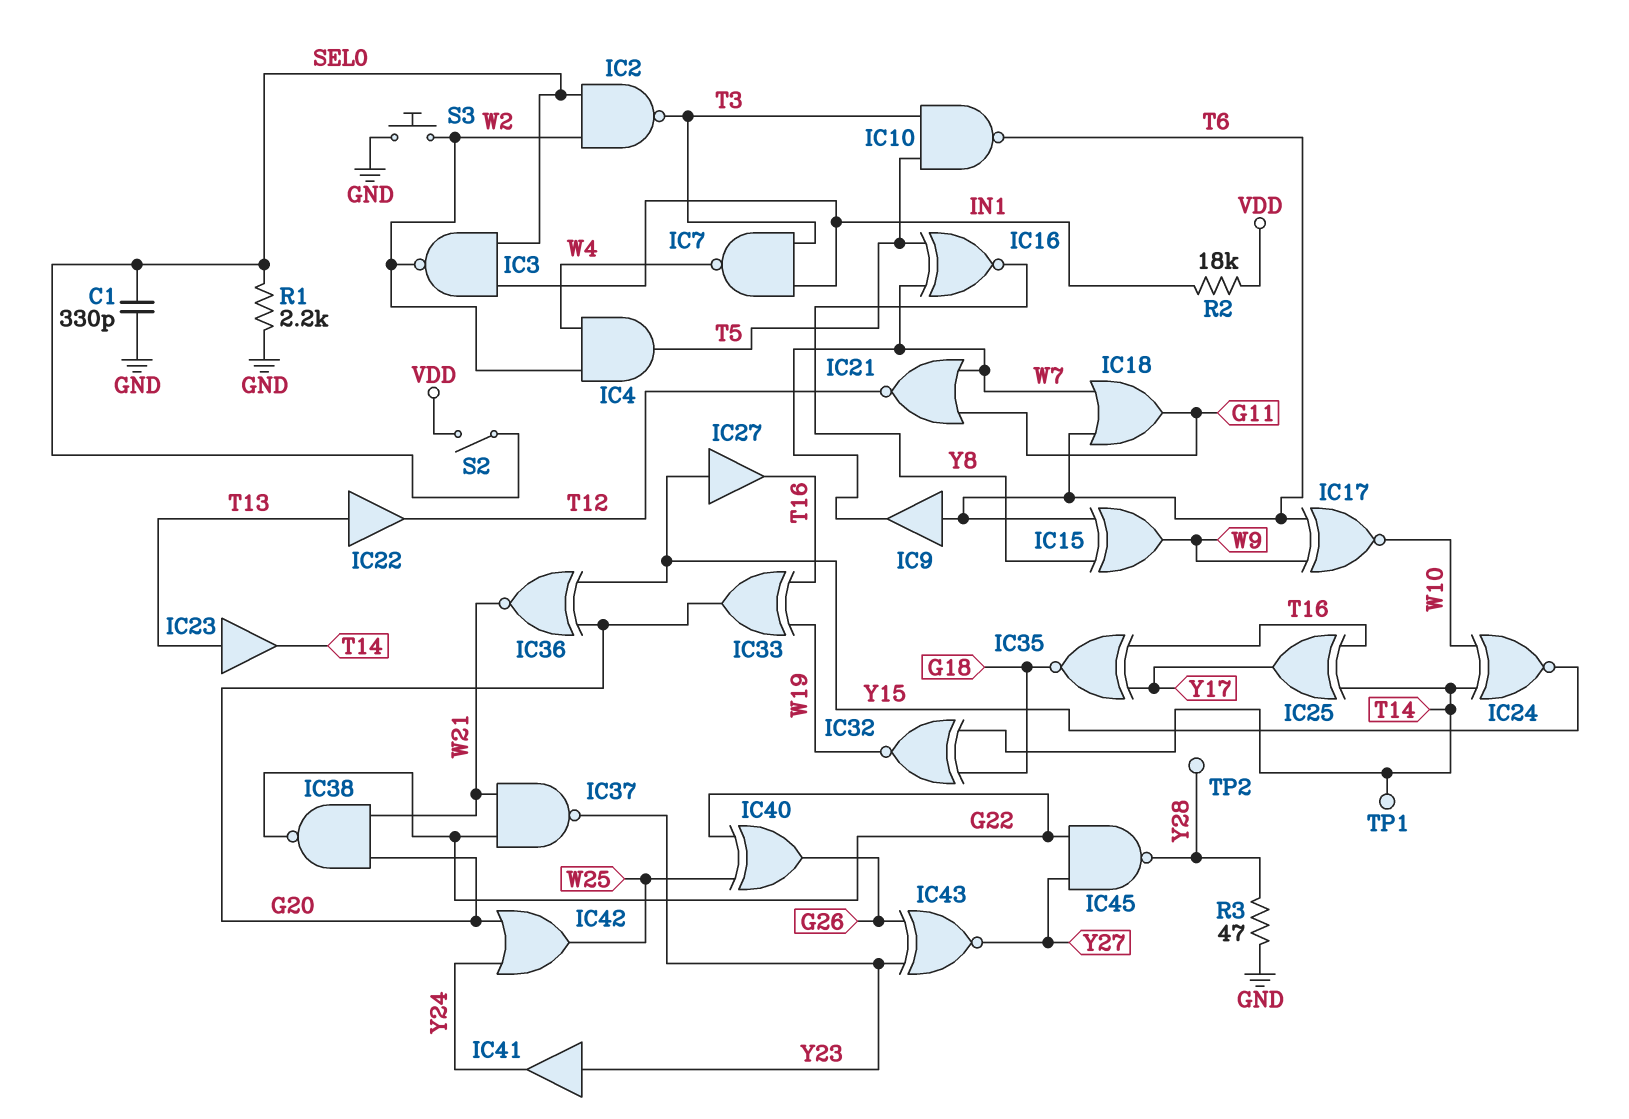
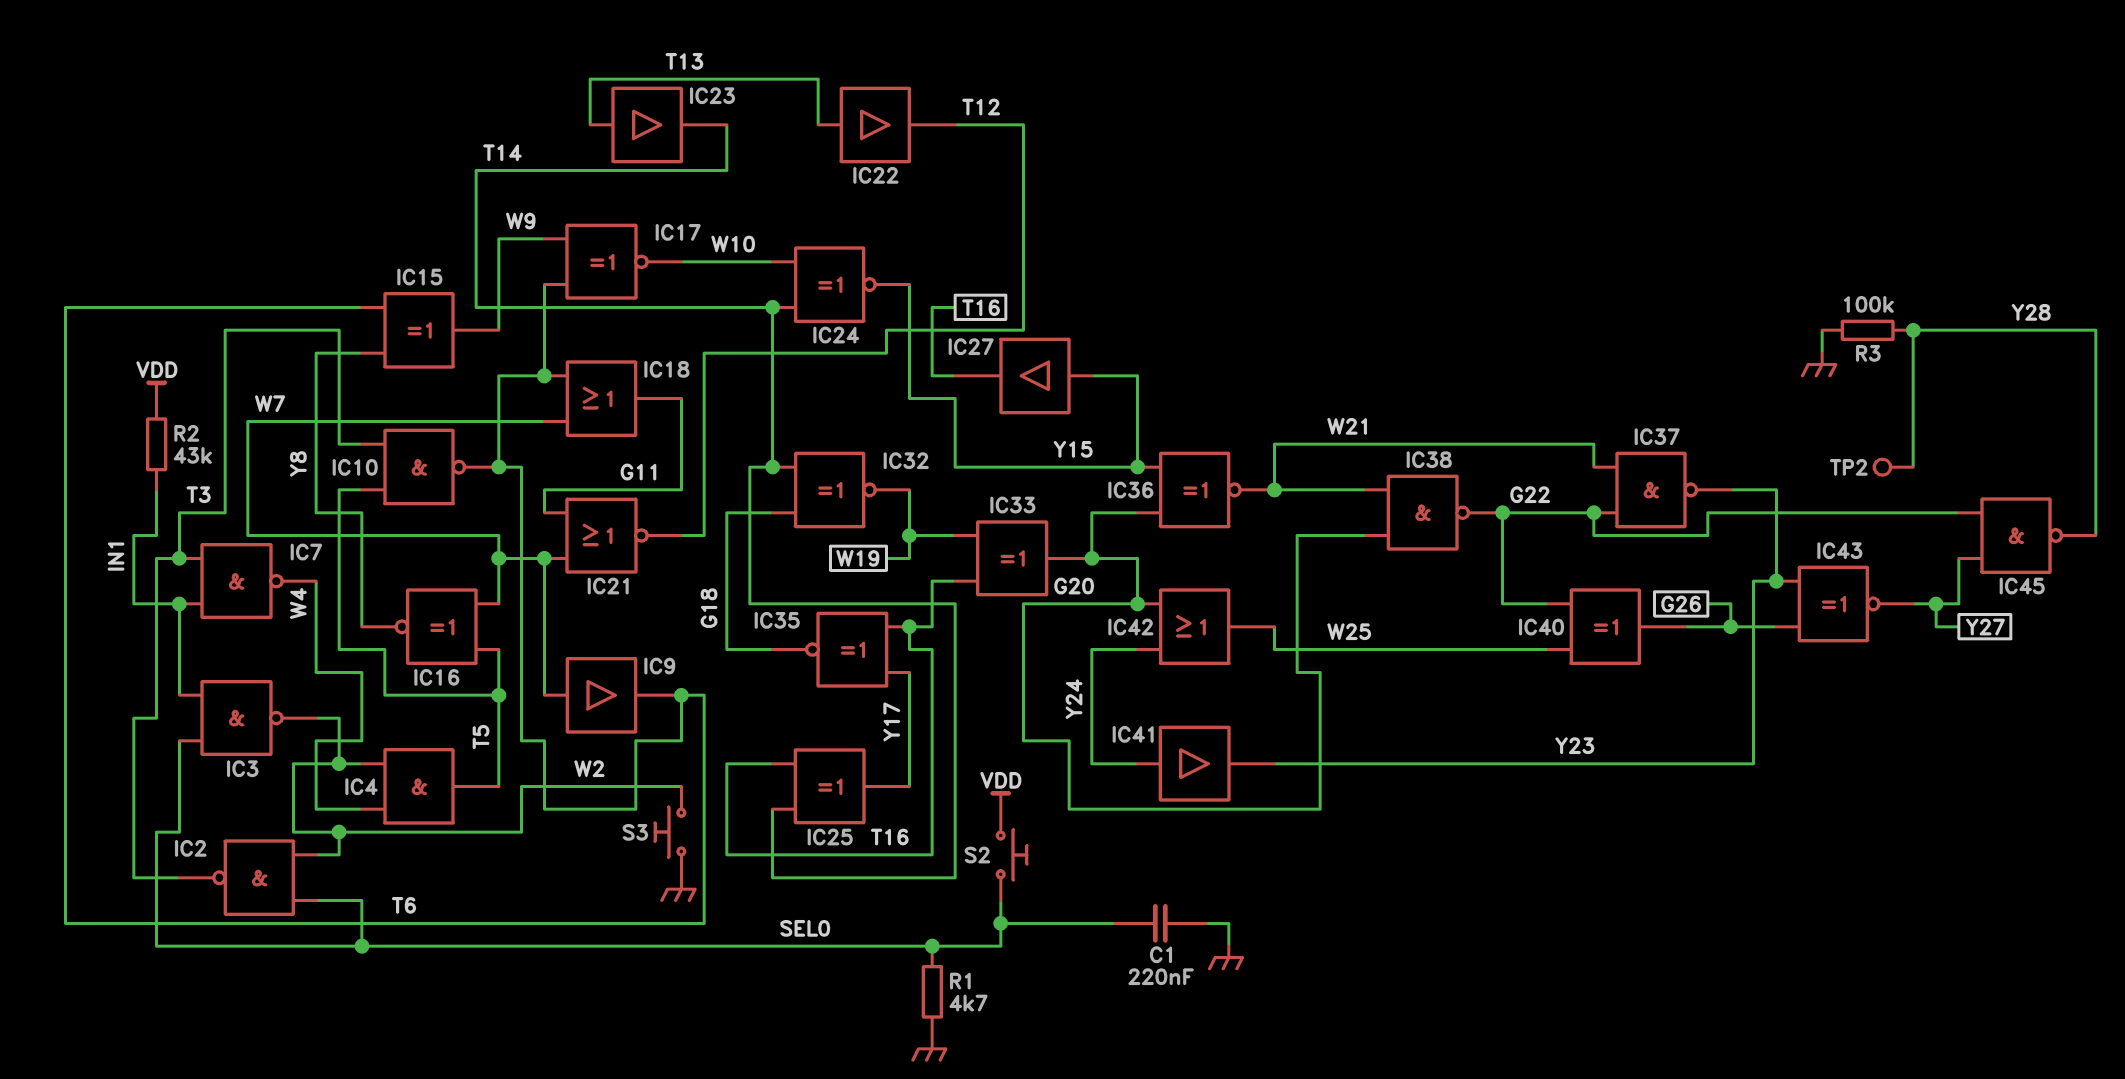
C1: 330pF (GND, SEL0) -> 220nF (GND, SEL0)
IC9: buffer (in T6, out W7) -> buffer (in W7, out T6)
IC41: buffer (in Y23, out Y24) -> buffer (in Y24, out Y23)
R1: 2.2k (GND, SEL0) -> 4.7k (GND, SEL0)
R2: 18k (IN1, VDD) -> 43k (IN1, VDD)
R3: 47 (GND, Y28) -> 100k (GND, Y28)
S2: switch (SEL0, VDD) -> button (SEL0, VDD)
TP1: test point (T14) -> none

